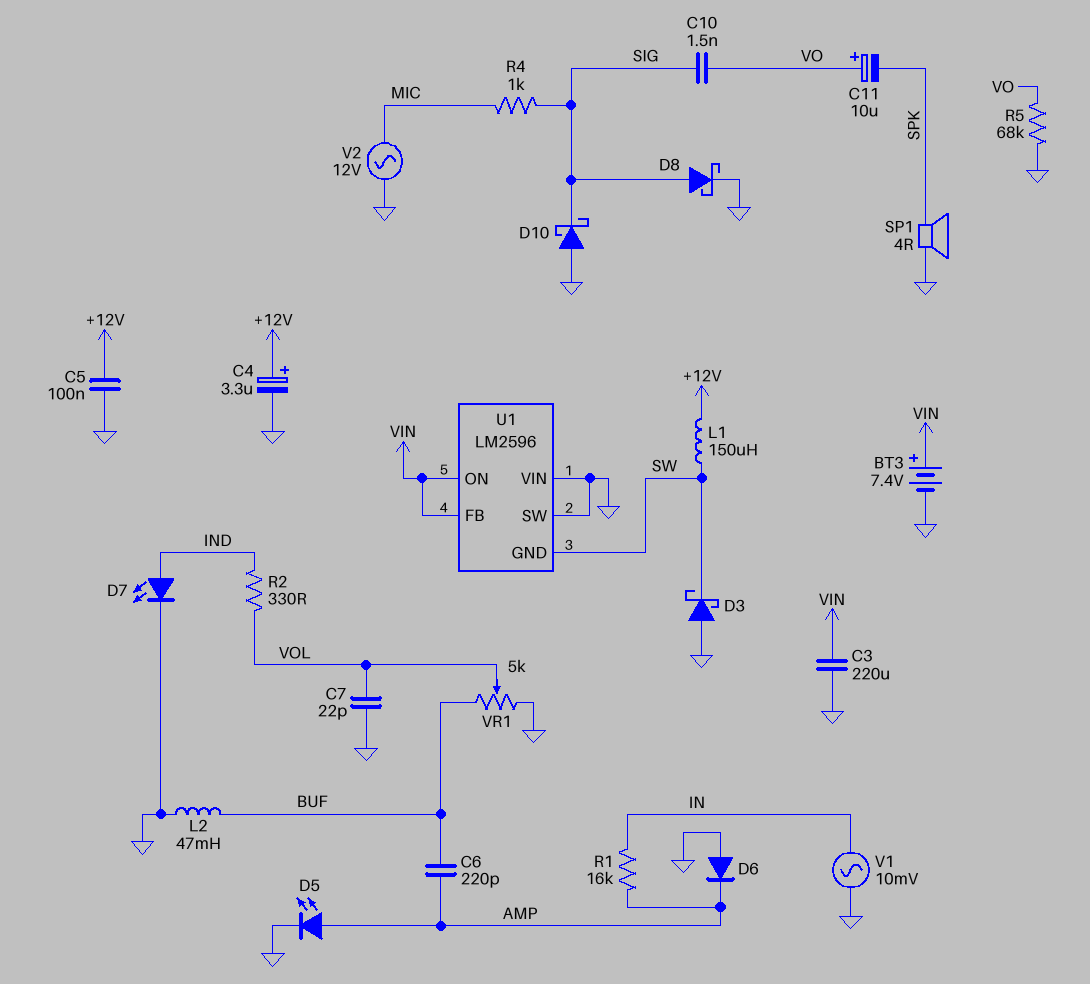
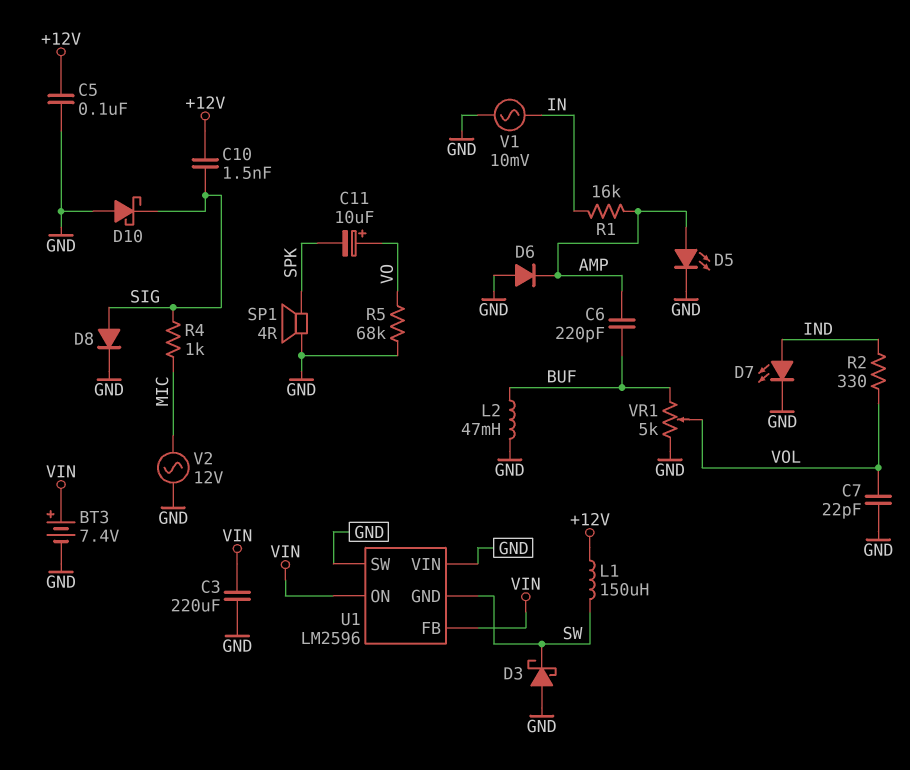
C4: 3.3uF (plus +12V, minus GND) -> none
C10: 1.5nF (SIG, VO) -> 1.5nF (+12V, SIG)
D8: schottky (A SIG, K GND) -> diode (A SIG, K GND)

